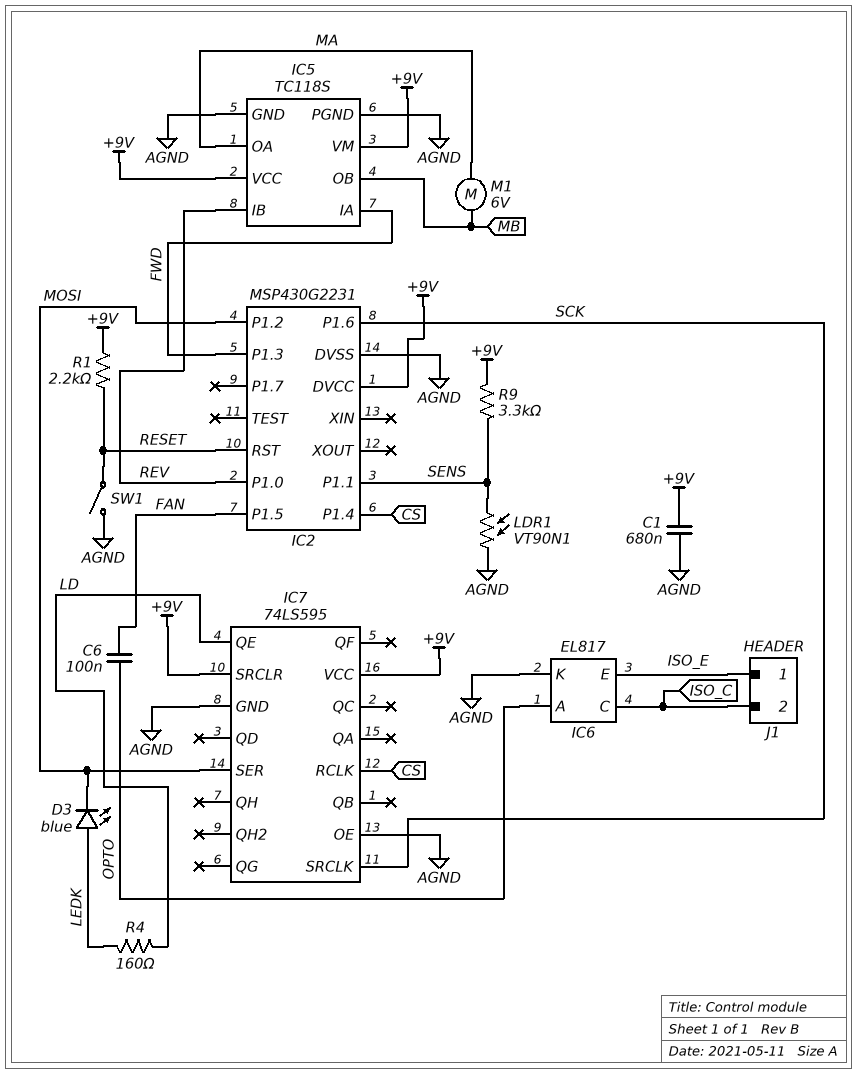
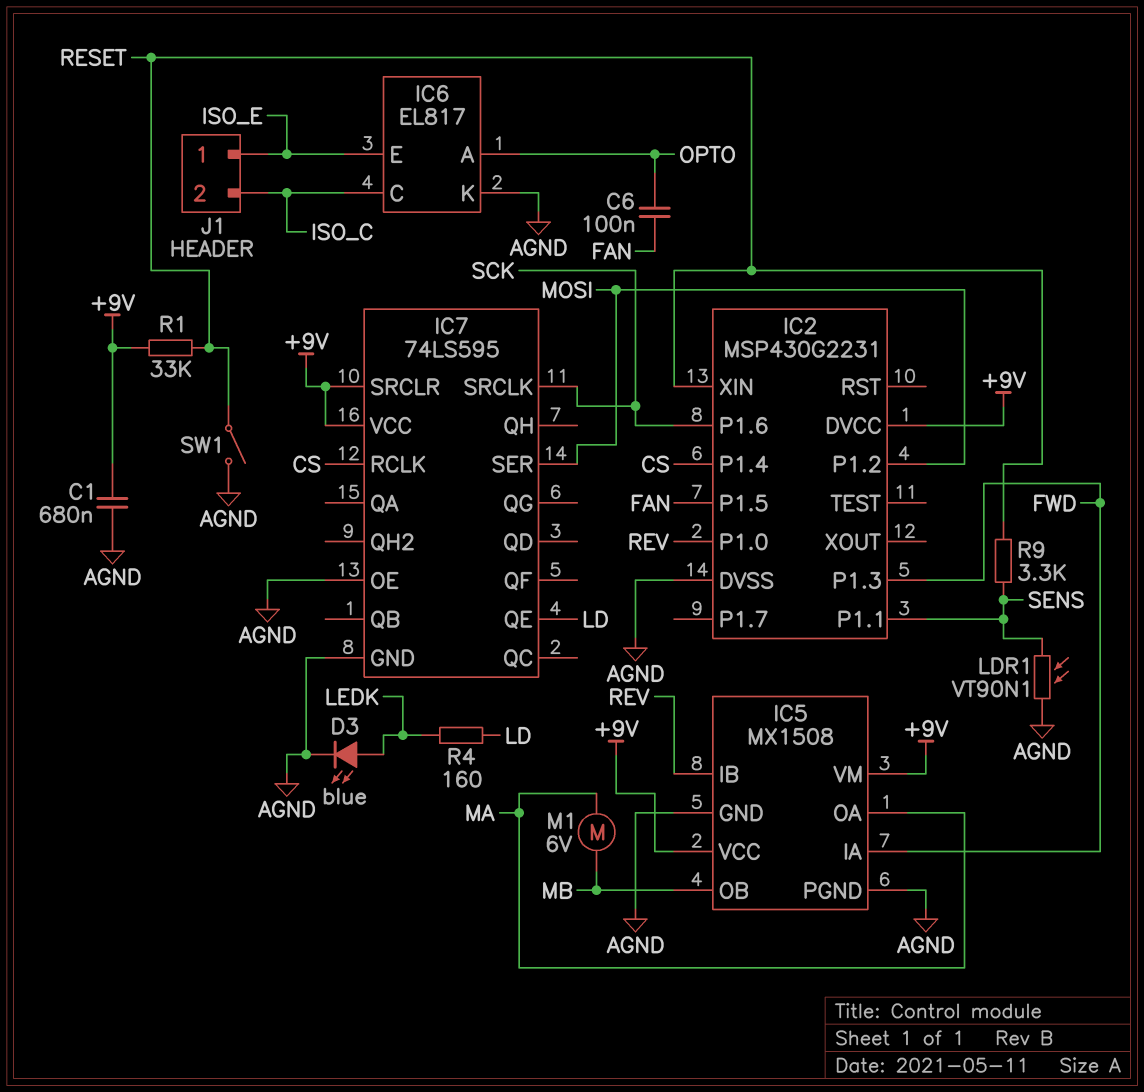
D3: LED blue (A LEDK, K MOSI) -> LED blue (A LEDK, K AGND)
IC2 pin RST: RESET -> none
IC2 pin XIN: none -> RESET
IC5: TC118S -> MX1508
R1: 2.2k (+9V, RESET) -> 33k (+9V, RESET)
R9: 3.3k (+9V, SENS) -> 3.3k (RESET, SENS)

